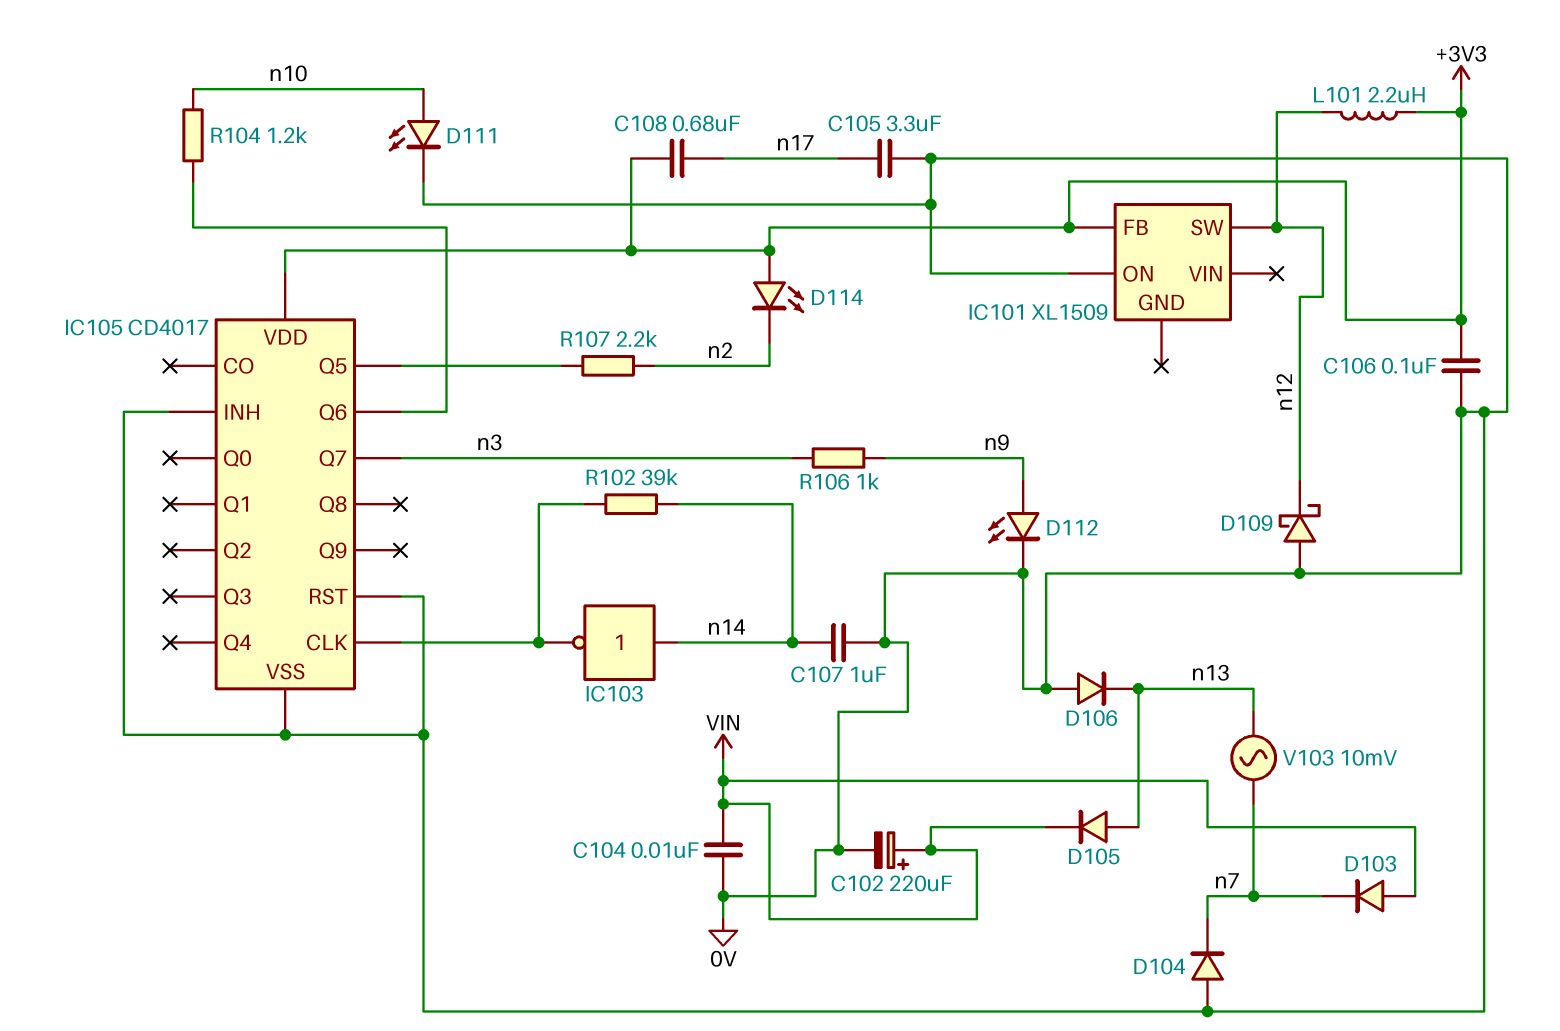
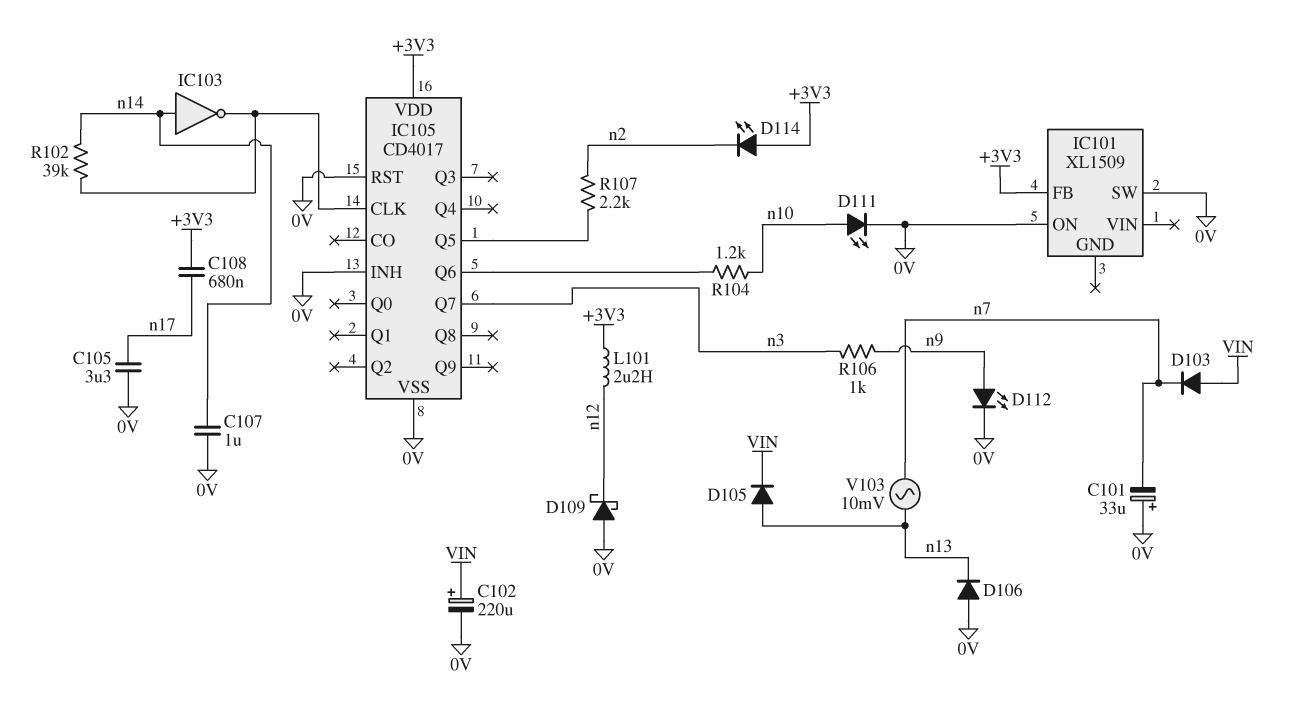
C101: none -> 33uF (plus 0V, minus n7)
C104: 10nF (0V, VIN) -> none
C106: 100nF (+3V3, 0V) -> none
D104: diode (A 0V, K n7) -> none
IC101 pin SW: n12 -> 0V

